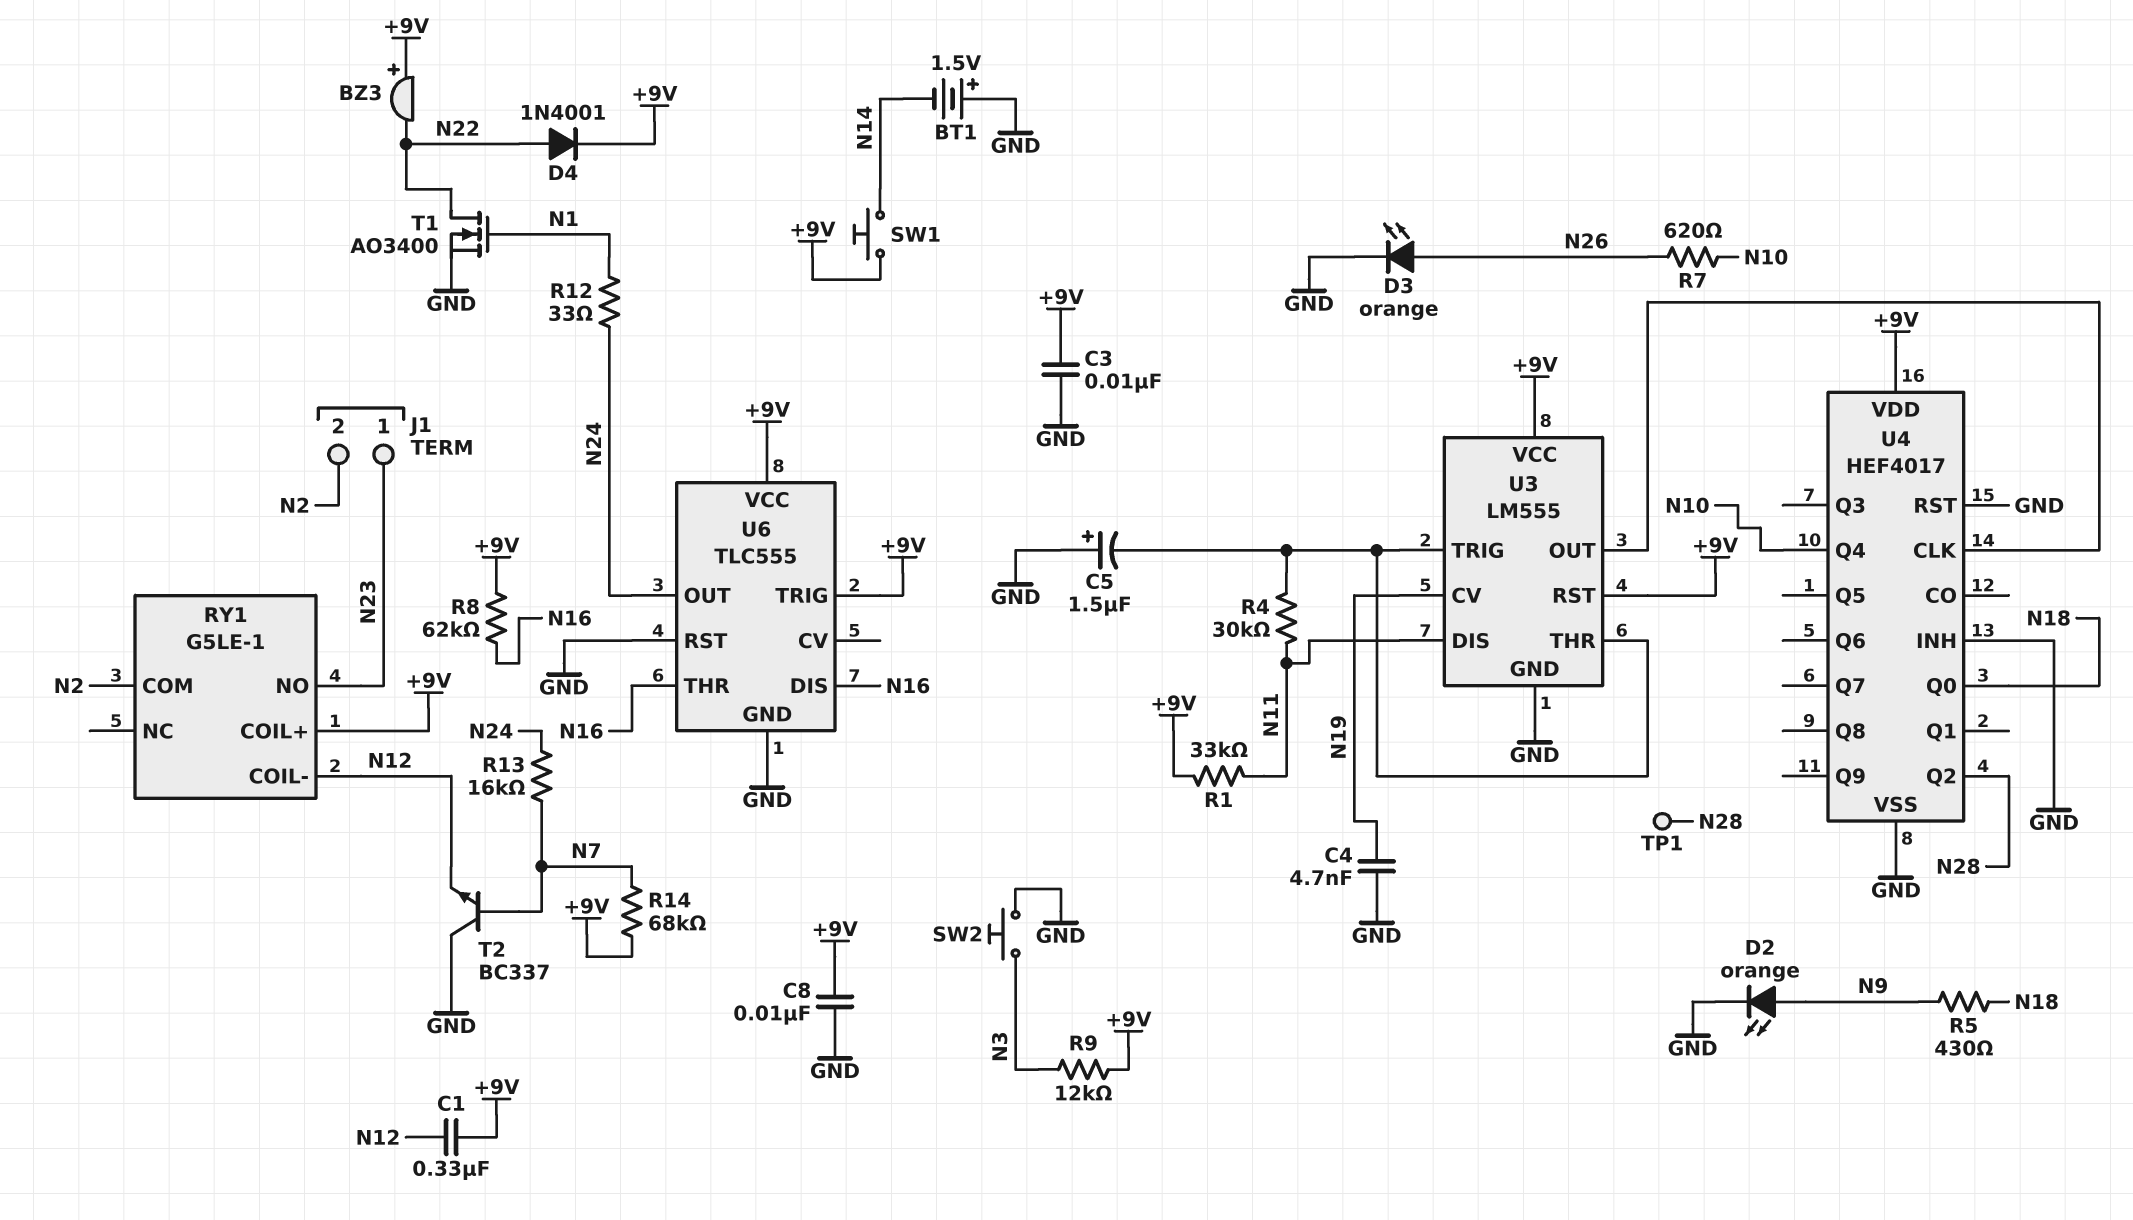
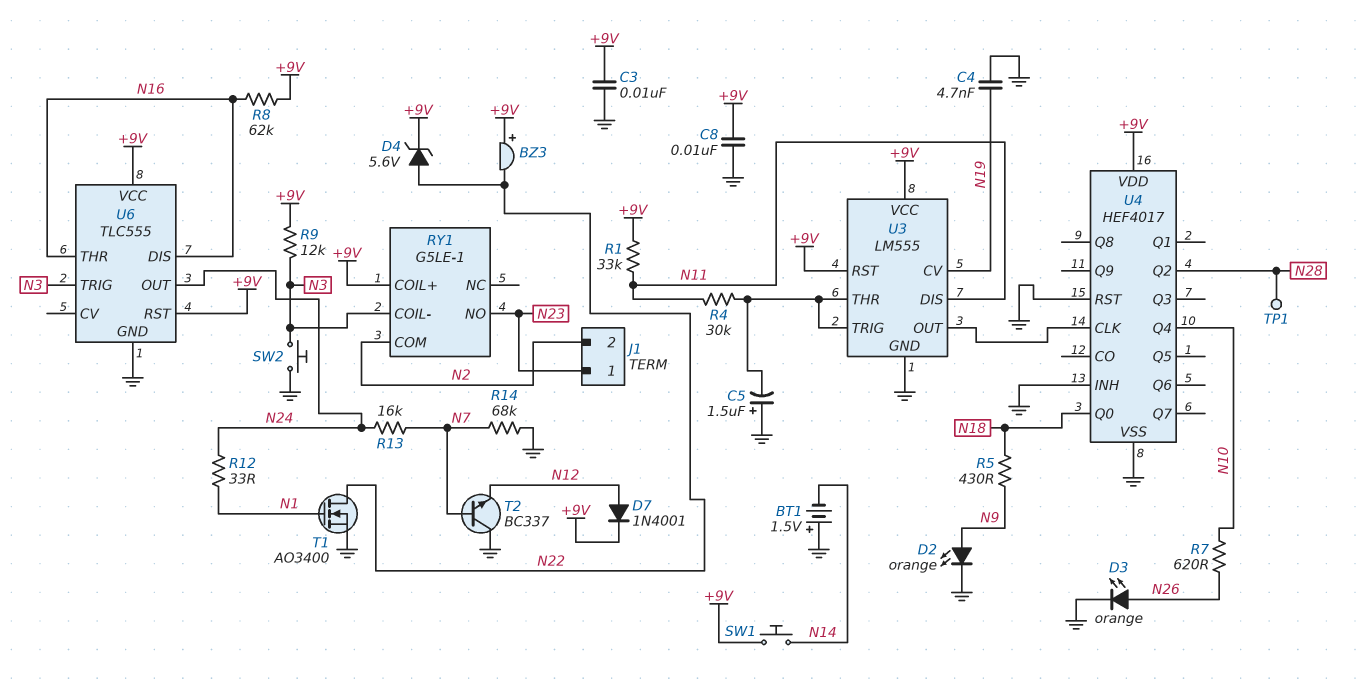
C1: 330nF (+9V, N12) -> none
D4: diode 1N4001 (A N22, K +9V) -> zener 5.6V (A N22, K +9V)
D7: none -> diode 1N4001 (A N12, K +9V)
R14: 68k (+9V, N7) -> 68k (GND, N7)
RY1 pin COIL-: N12 -> N3
U6 pin RST: GND -> +9V
U6 pin TRIG: +9V -> N3

